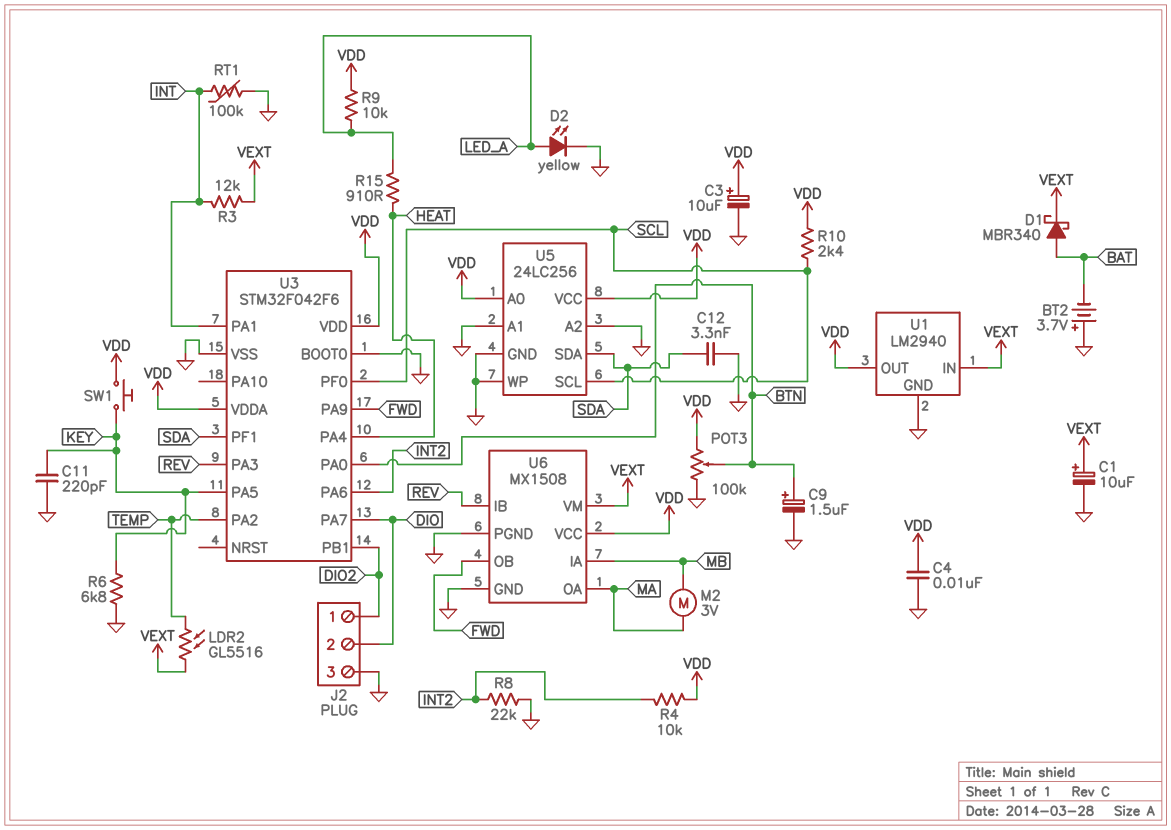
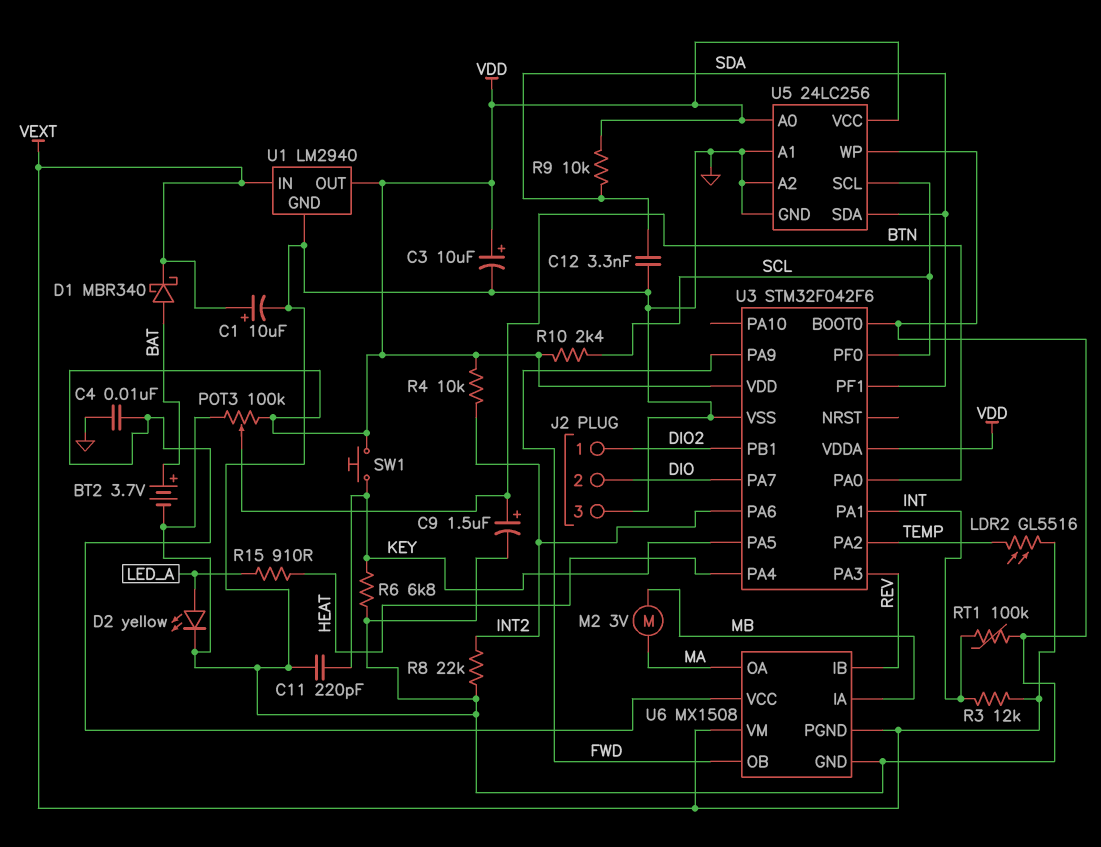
BT2: 3.7V (plus GND, minus BAT) -> 3.7V (plus BAT, minus GND)
R9: 10k (LED_A, VDD) -> 10k (SDA, VDD)
U6 pin PGND: GND -> VEXT

